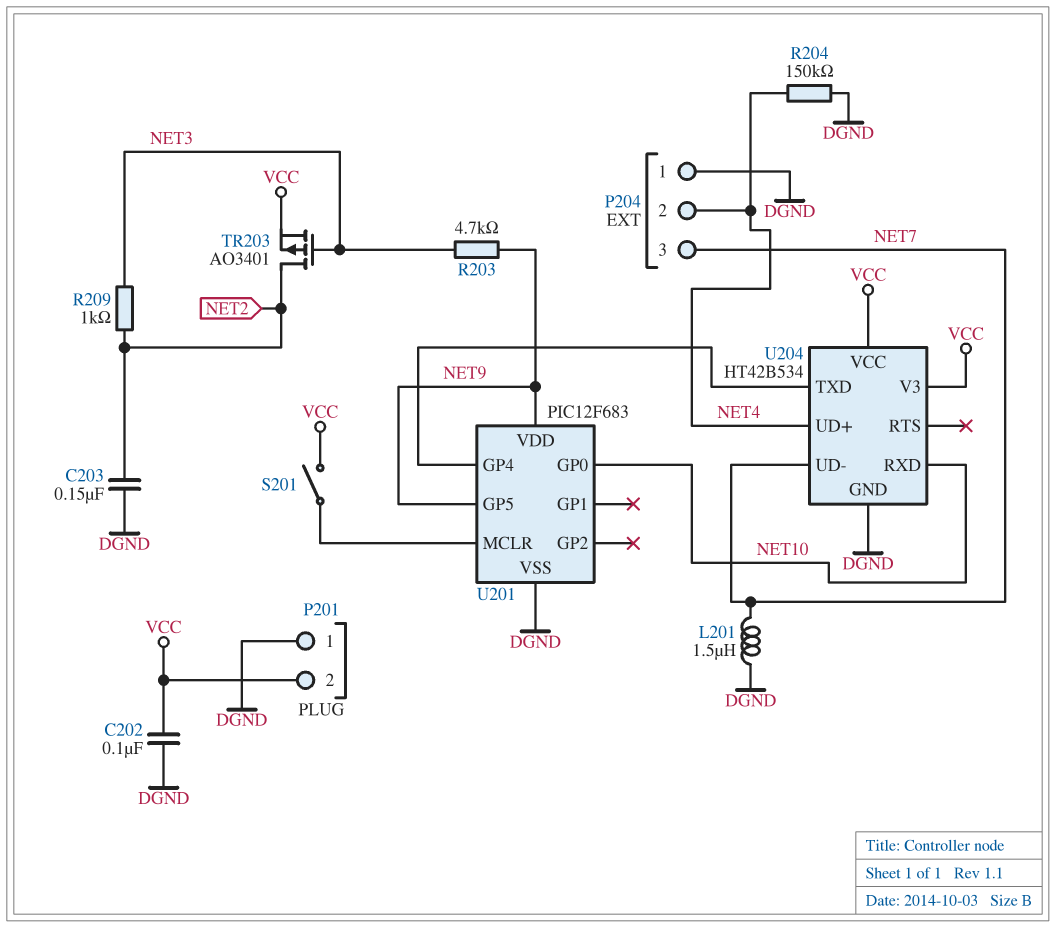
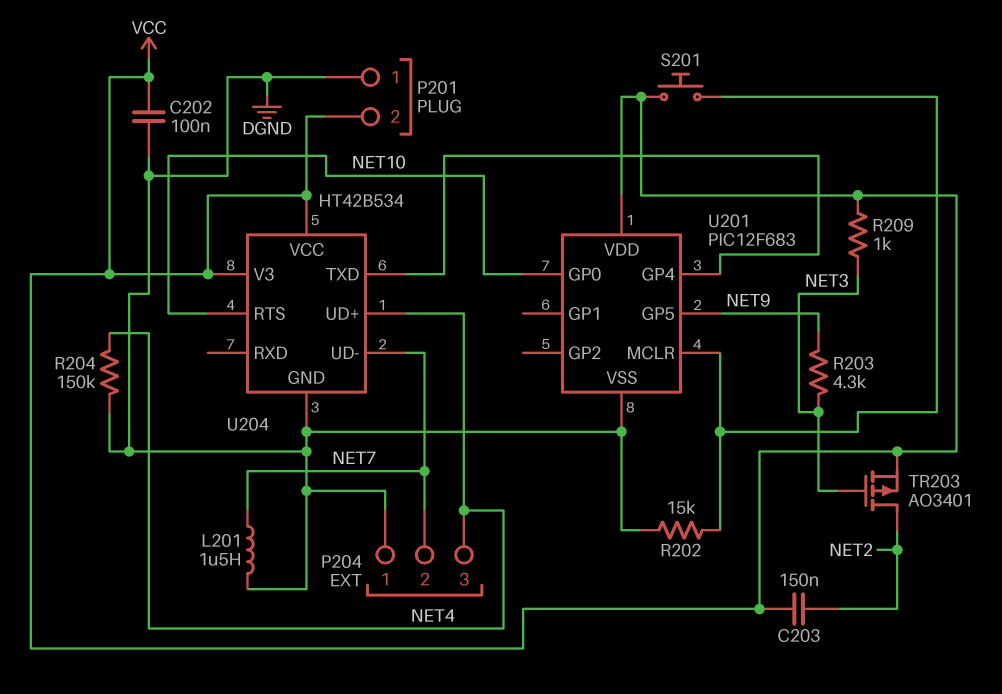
C203: 150nF (DGND, NET2) -> 150nF (NET2, VCC)
P204 pin 2: NET4 -> NET7
P204 pin 3: NET7 -> NET4
R202: none -> 15k (DGND, U201/MCLR)
R203: 4.7k (NET3, NET9) -> 4.3k (NET3, NET9)
R209: 1k (NET2, NET3) -> 1k (NET3, VCC)
S201: switch (U201/MCLR, VCC) -> button (U201/MCLR, VCC)
U201 pin VDD: NET9 -> VCC
U204 pin RTS: none -> NET10
U204 pin RXD: NET10 -> none

